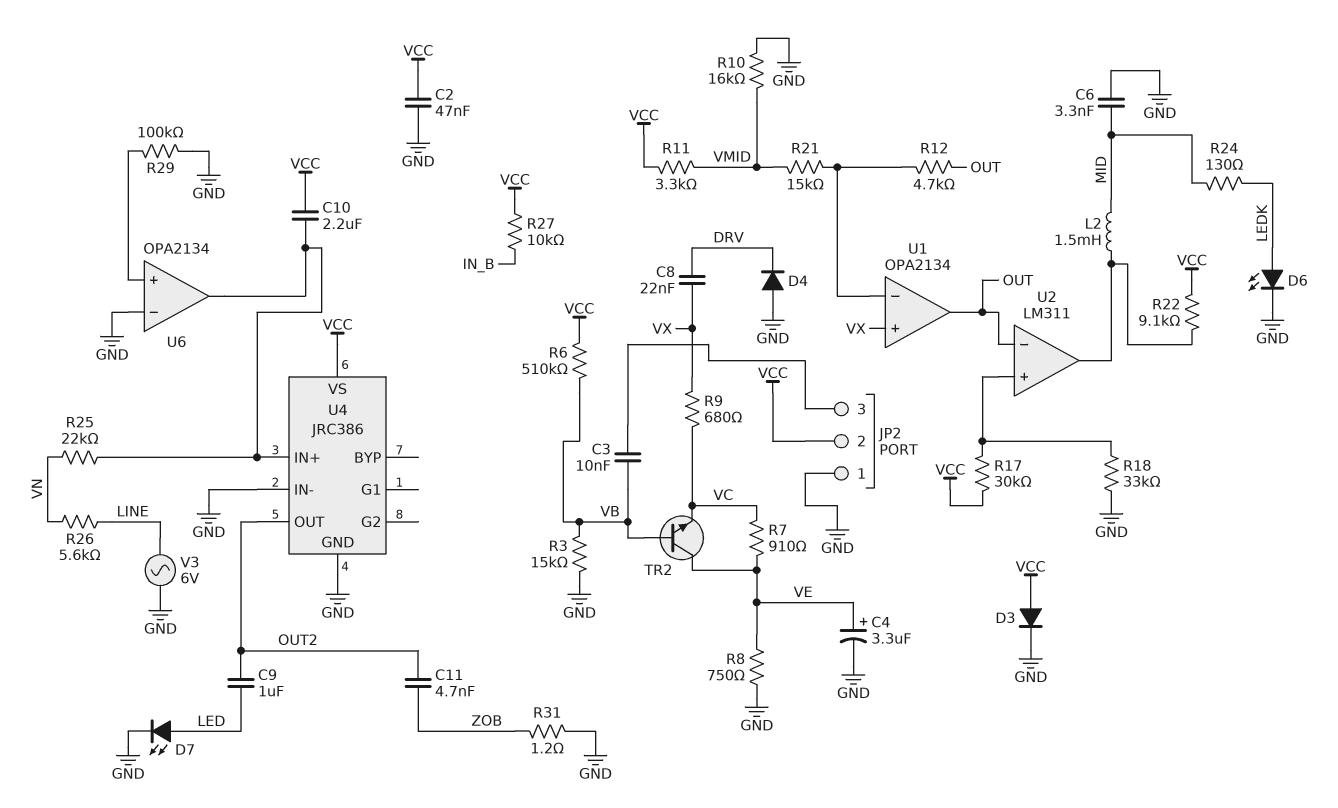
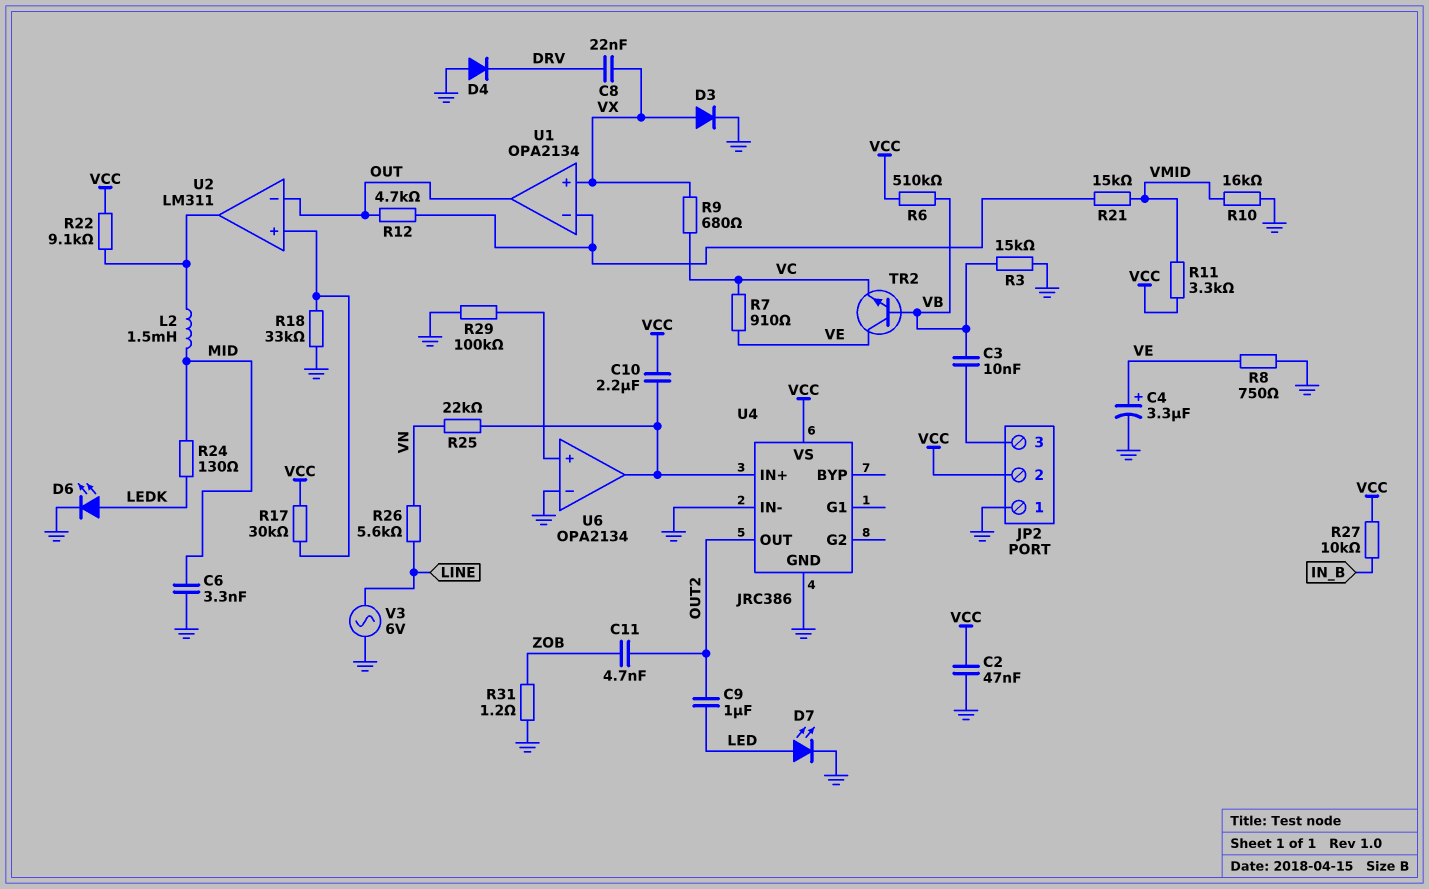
D3: diode (A VCC, K GND) -> diode (A VX, K GND)

